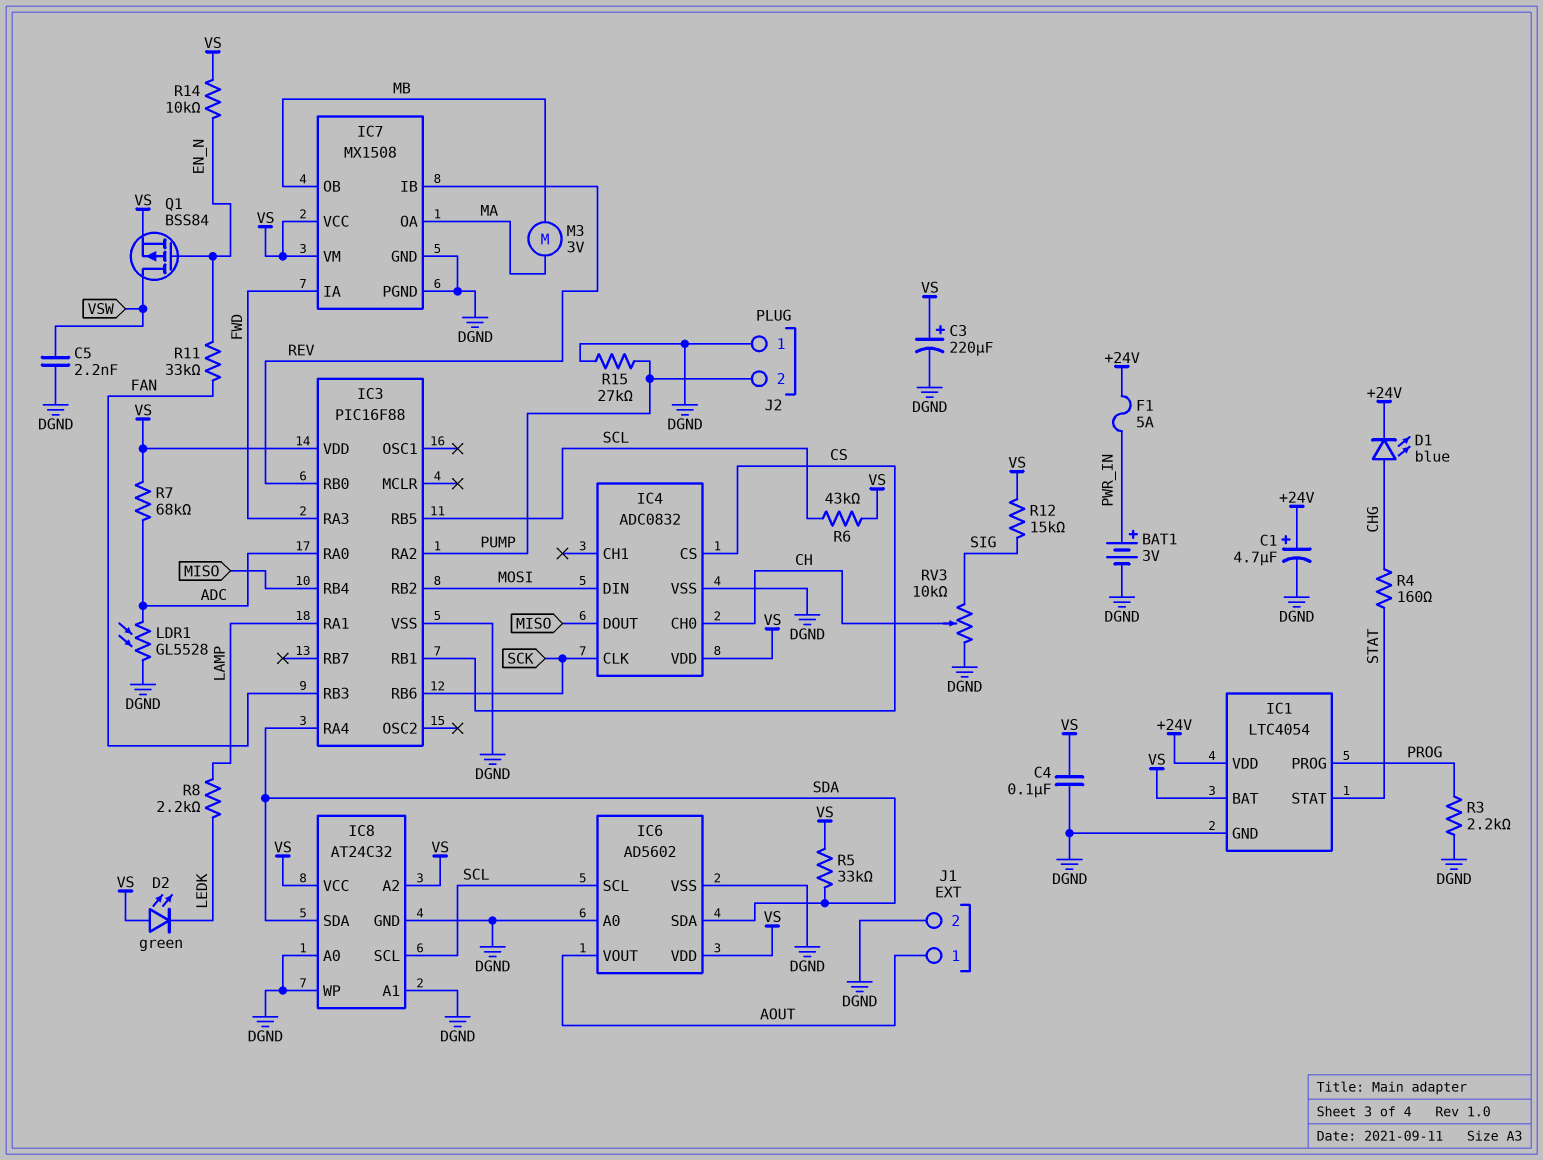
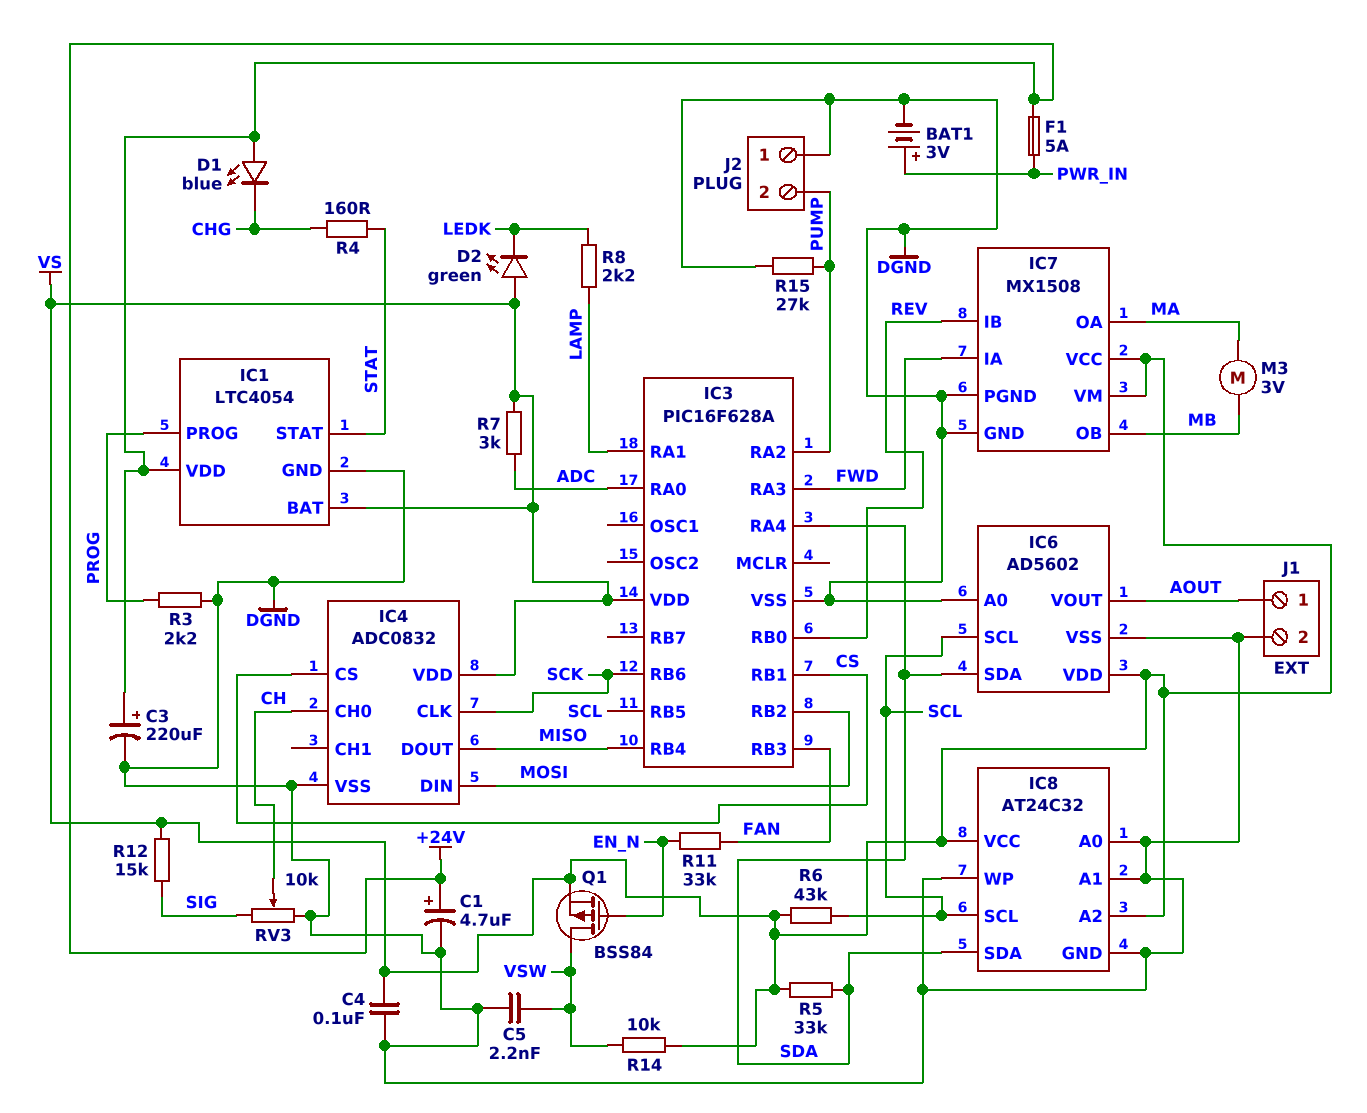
C3: 220uF (plus VS, minus DGND) -> 220uF (plus +24V, minus DGND)
D1: LED blue (A CHG, K +24V) -> LED blue (A +24V, K CHG)
IC3: PIC16F88 -> PIC16F628A
LDR1: GL5528 (ADC, DGND) -> none
R7: 68k (ADC, VS) -> 3k (ADC, VS)
R14: 10k (EN_N, VS) -> 10k (VS, VSW)

